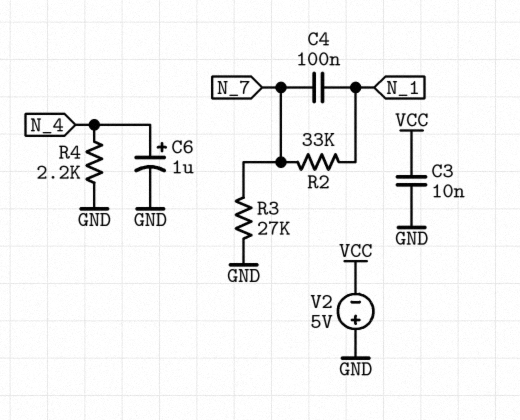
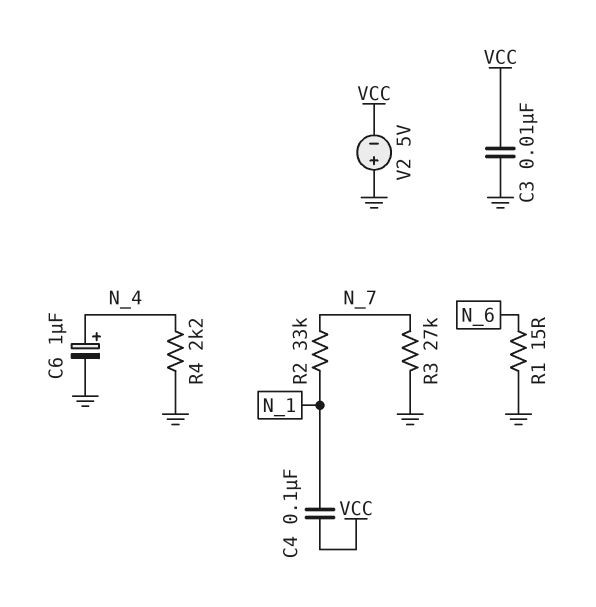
C4: 100nF (N_1, N_7) -> 100nF (N_1, VCC)
R1: none -> 15 (GND, N_6)

